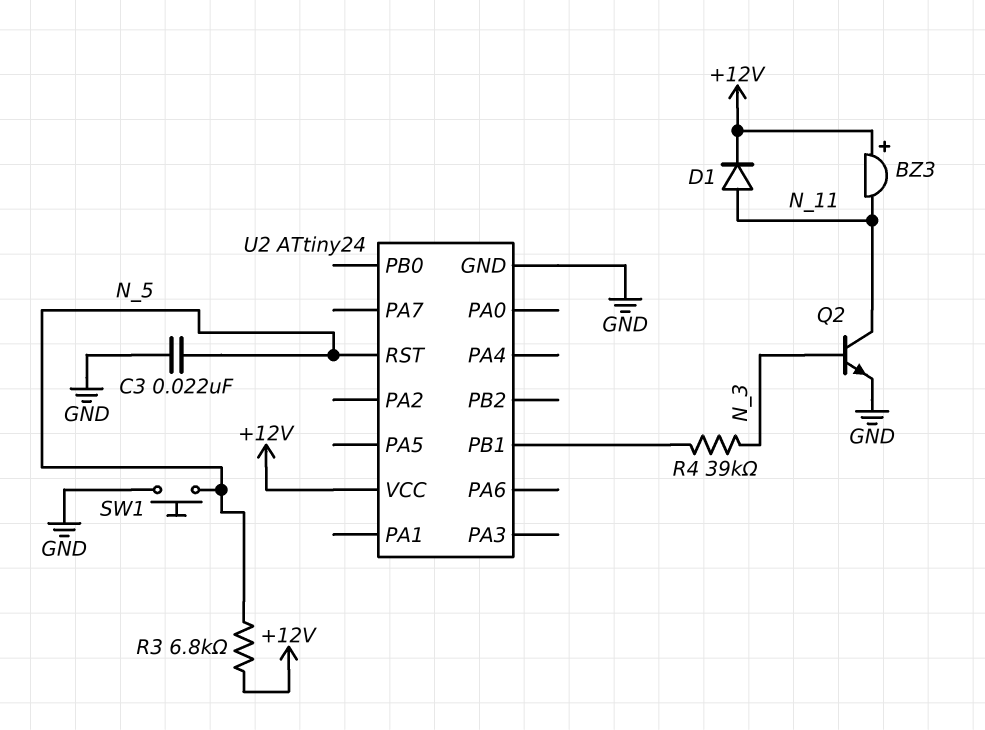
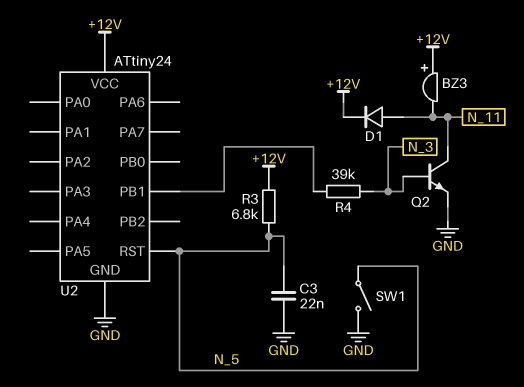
SW1: button (GND, N_5) -> switch (GND, N_5)

